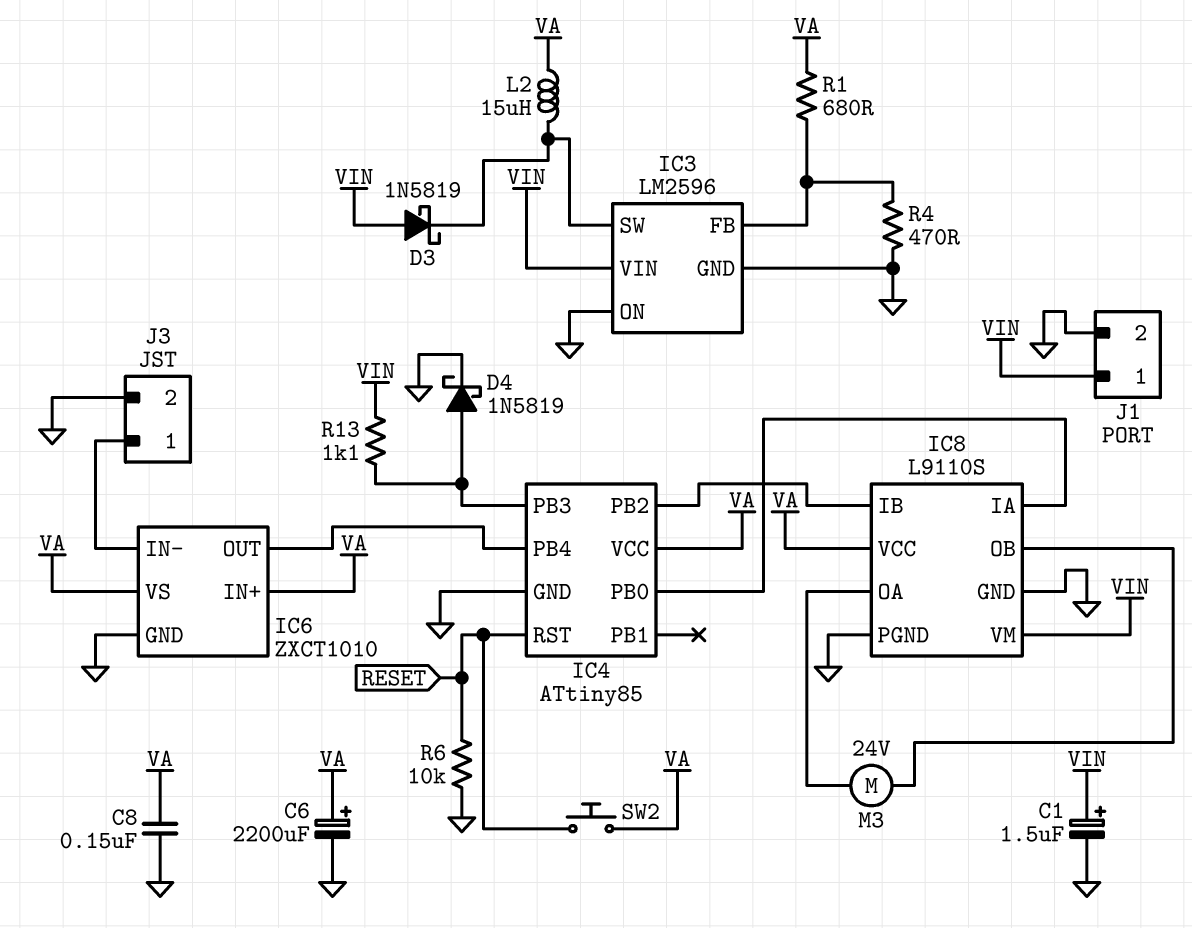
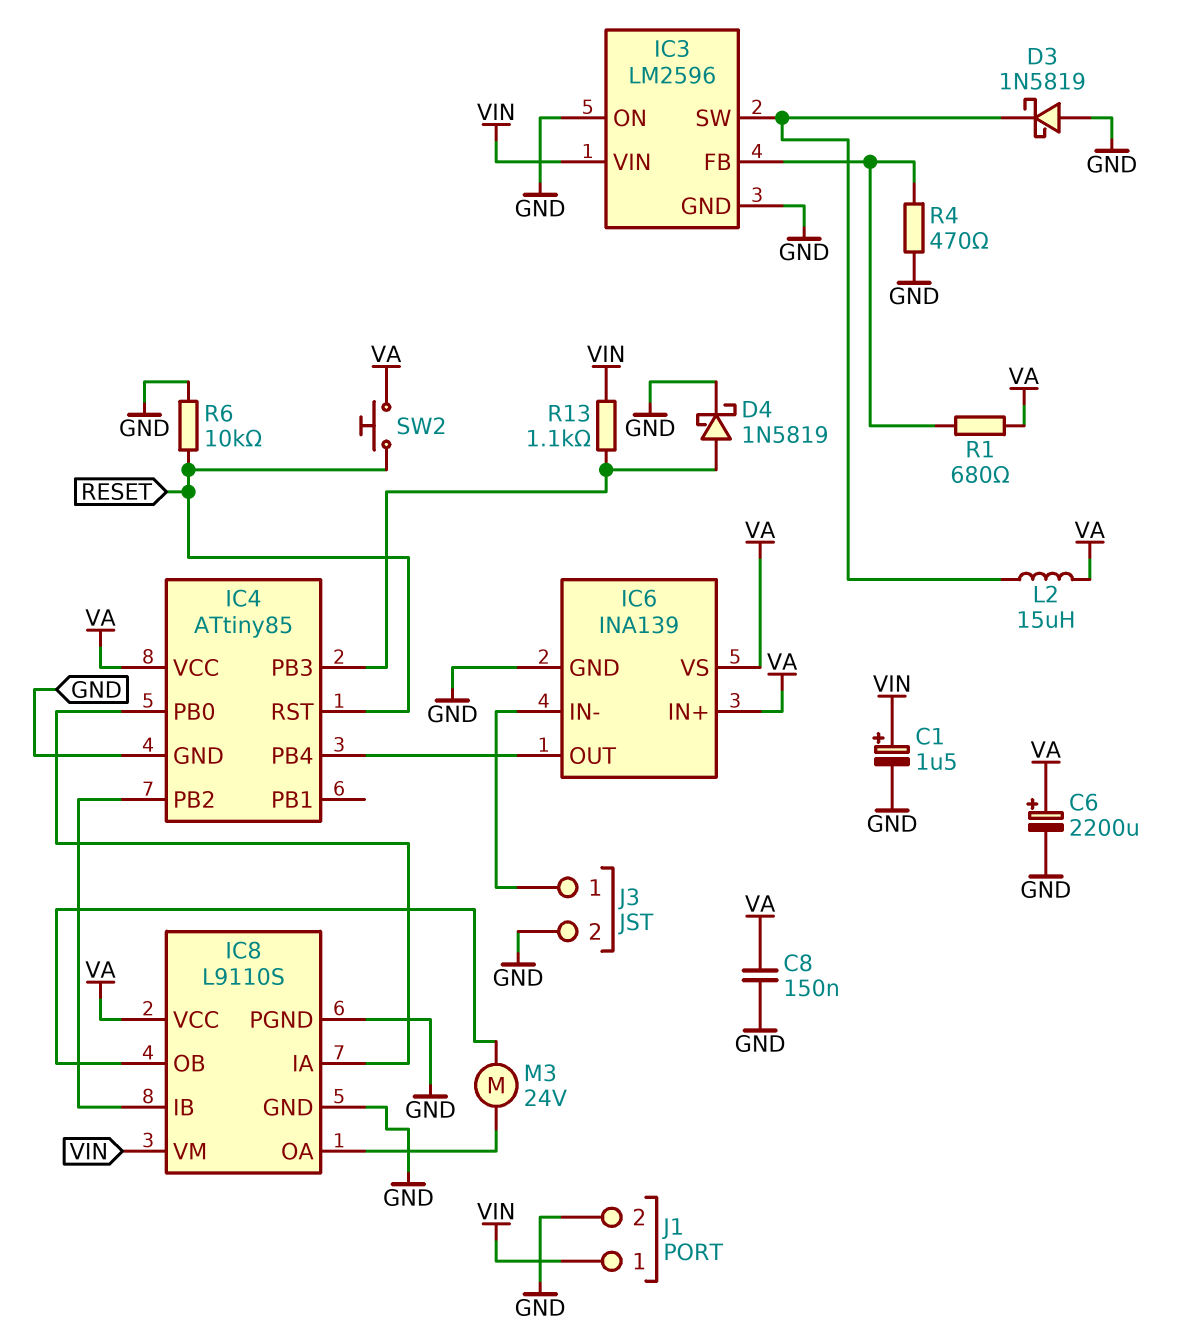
D3: schottky 1N5819 (A VIN, K IC3/SW) -> schottky 1N5819 (A GND, K IC3/SW)
IC6: ZXCT1010 -> INA139

